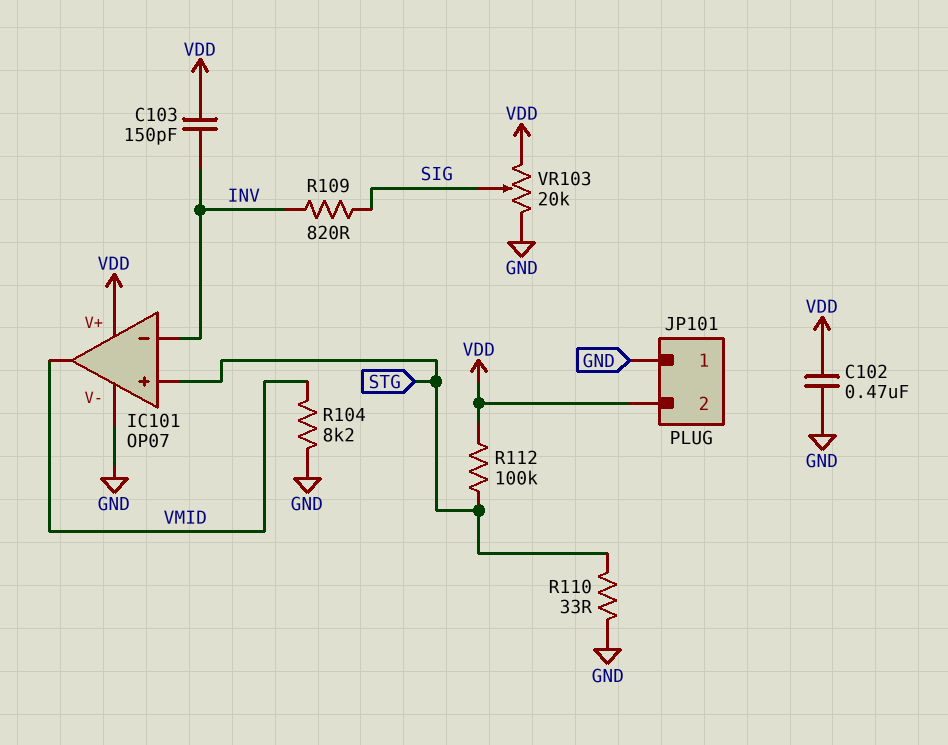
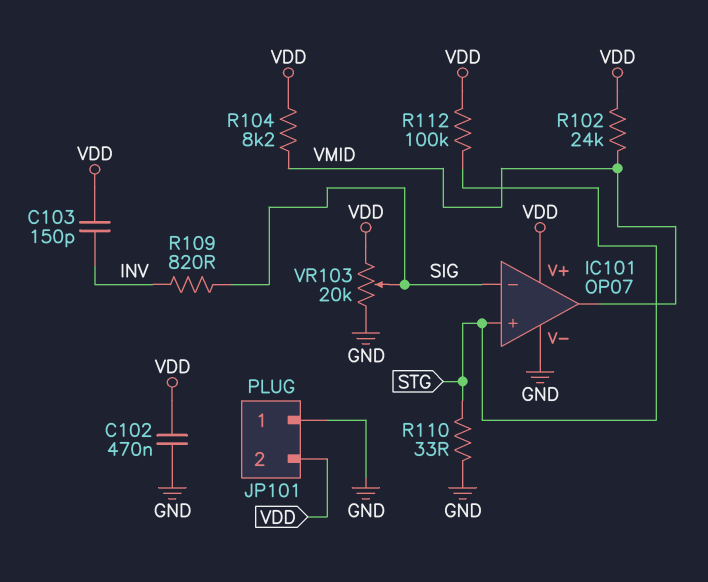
IC101 pin in-: INV -> SIG
R102: none -> 24k (VDD, VMID)
R104: 8.2k (GND, VMID) -> 8.2k (VDD, VMID)

